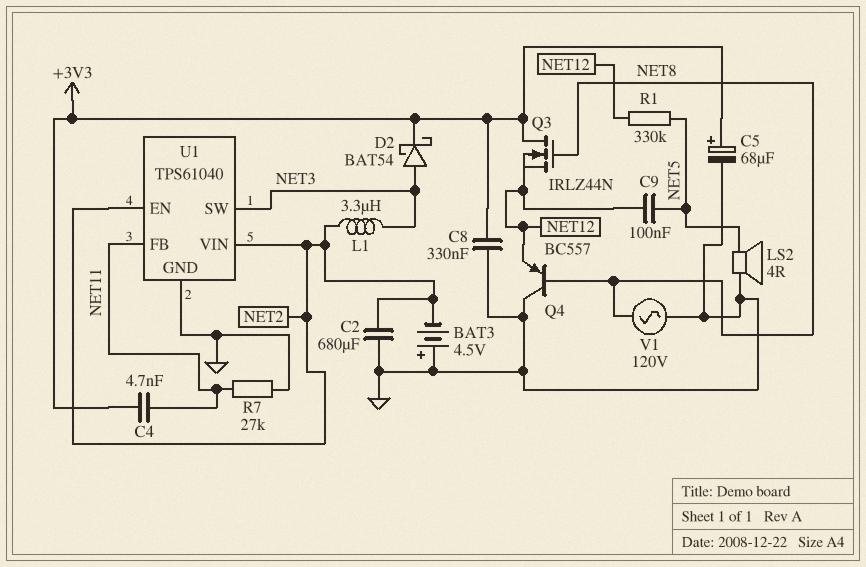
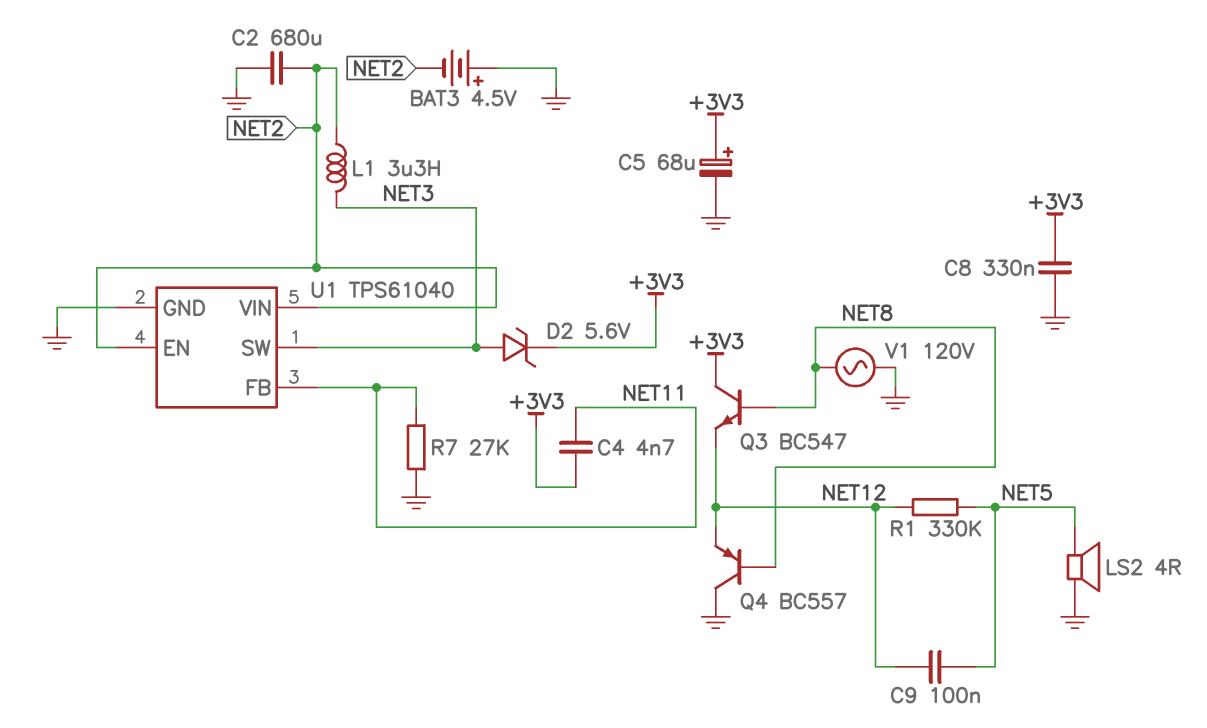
D2: schottky BAT54 (A NET3, K +3V3) -> zener 5.6V (A NET3, K +3V3)
Q3: NMOS IRLZ44N (G NET8, D +3V3, S NET12) -> NPN BC547 (B NET8, C +3V3, E NET12)

